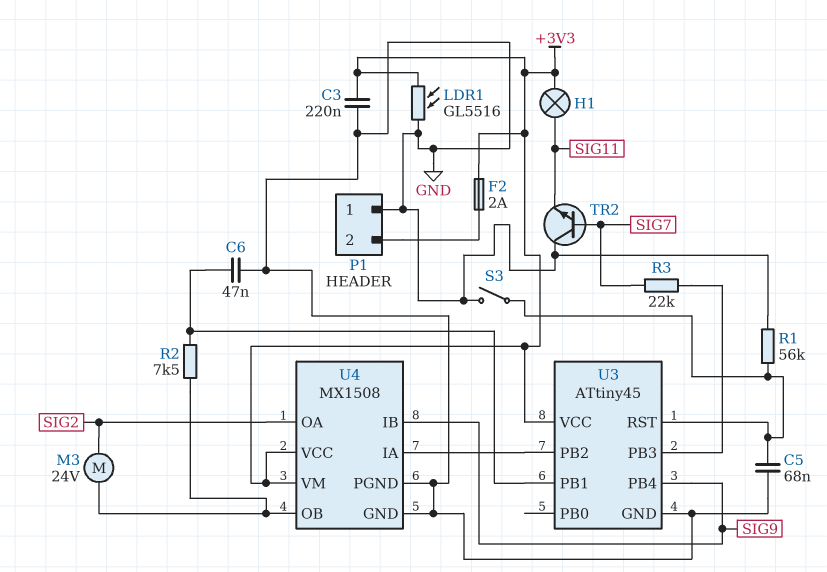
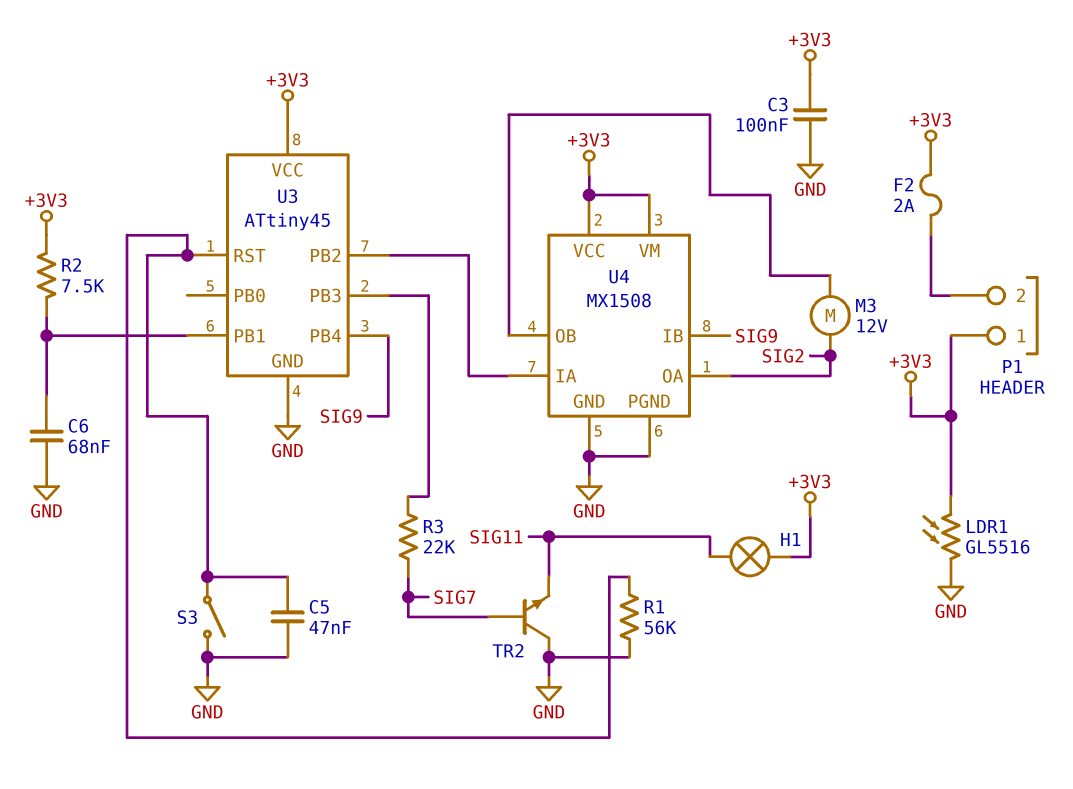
C3: 220nF (+3V3, GND) -> 100nF (+3V3, GND)
C5: 68nF (GND, U3/RST) -> 47nF (GND, U3/RST)
C6: 47nF (GND, U3/PB1) -> 68nF (GND, U3/PB1)
M3: motor 24V (SIG2, U4/OB) -> motor 12V (SIG2, U4/OB)
P1 pin 1: GND -> +3V3
R2: 7.5k (U3/PB1, U4/OB) -> 7.5k (+3V3, U3/PB1)

